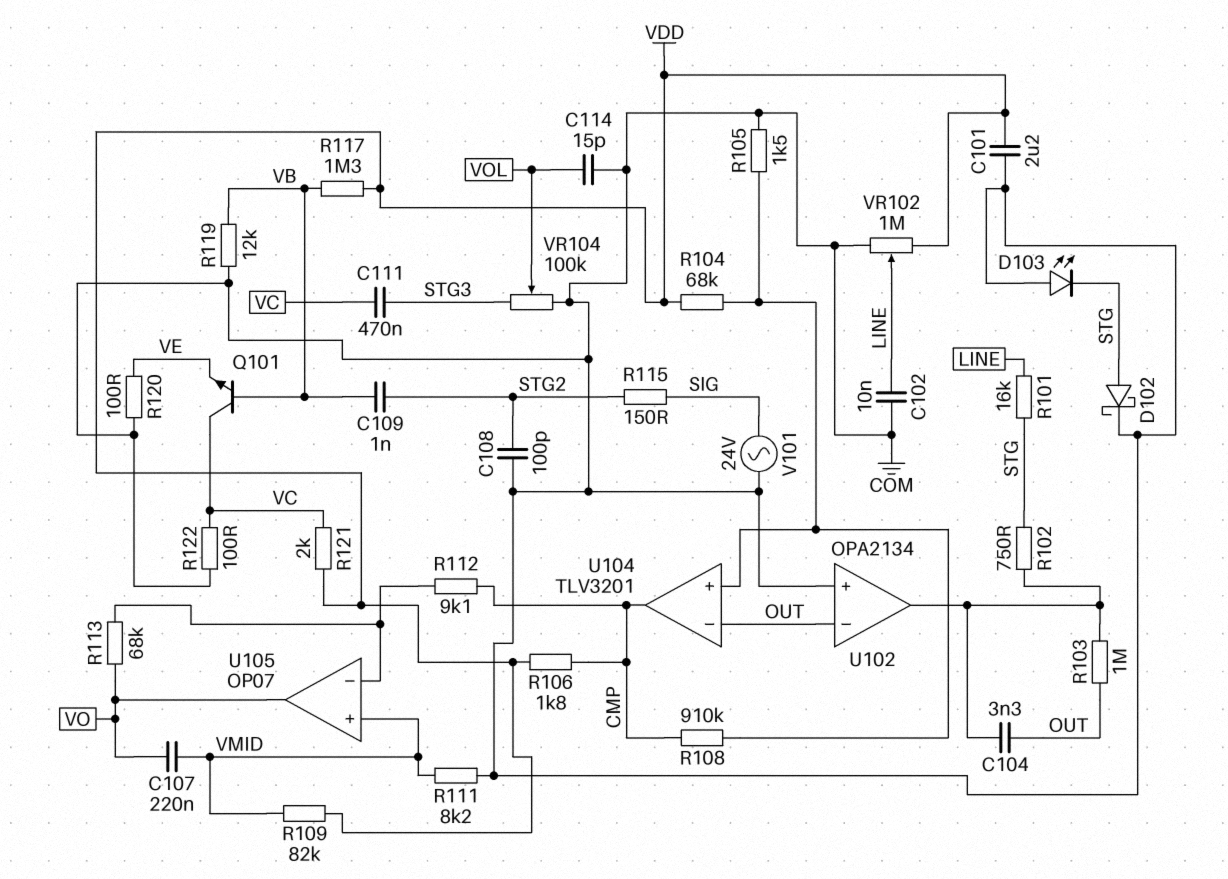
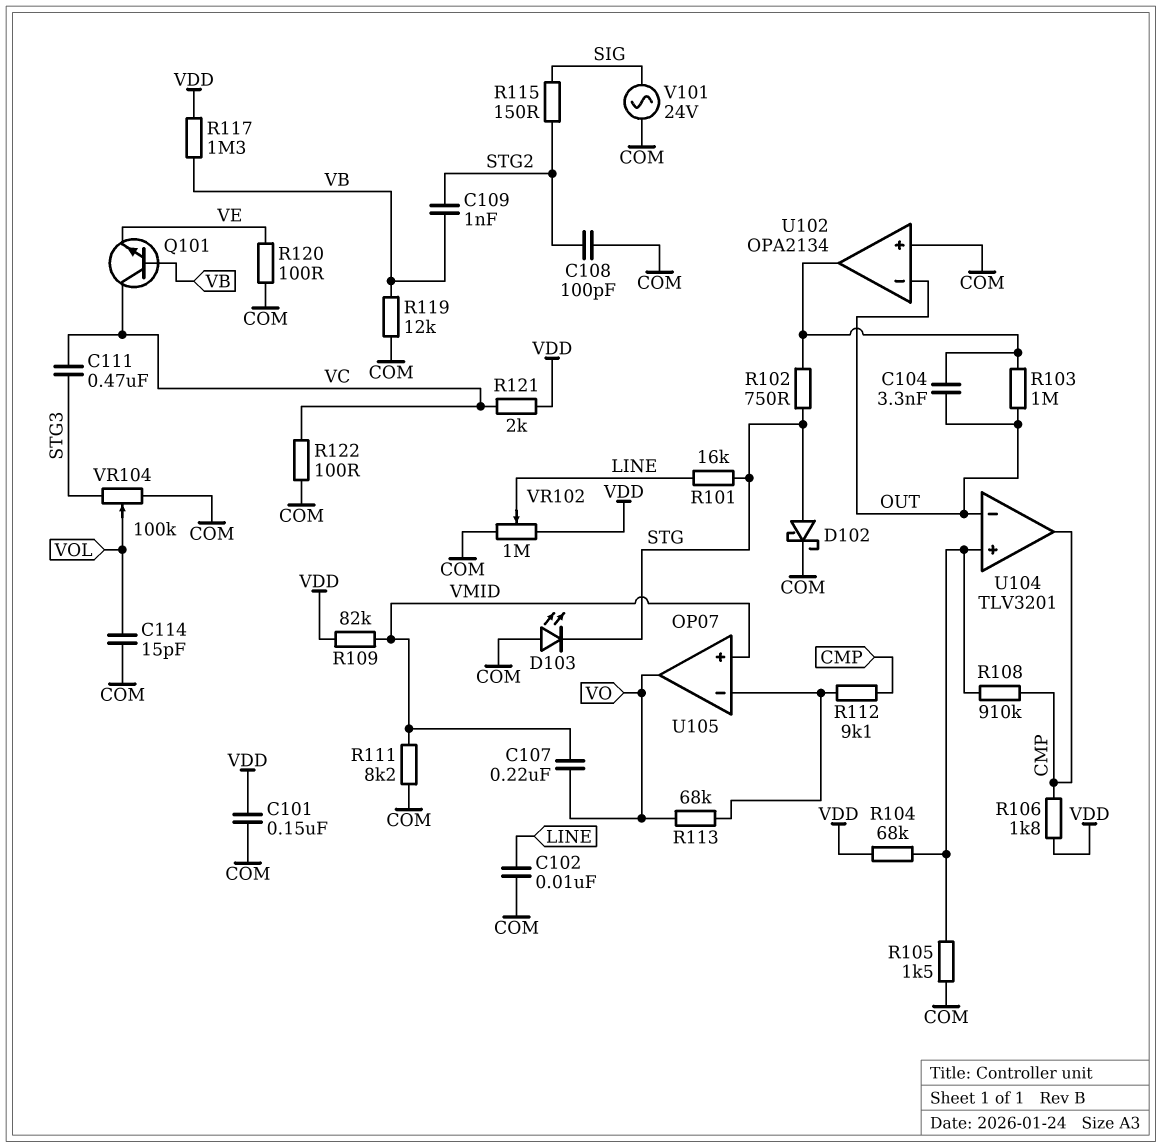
C101: 2.2uF (COM, VDD) -> 150nF (COM, VDD)

